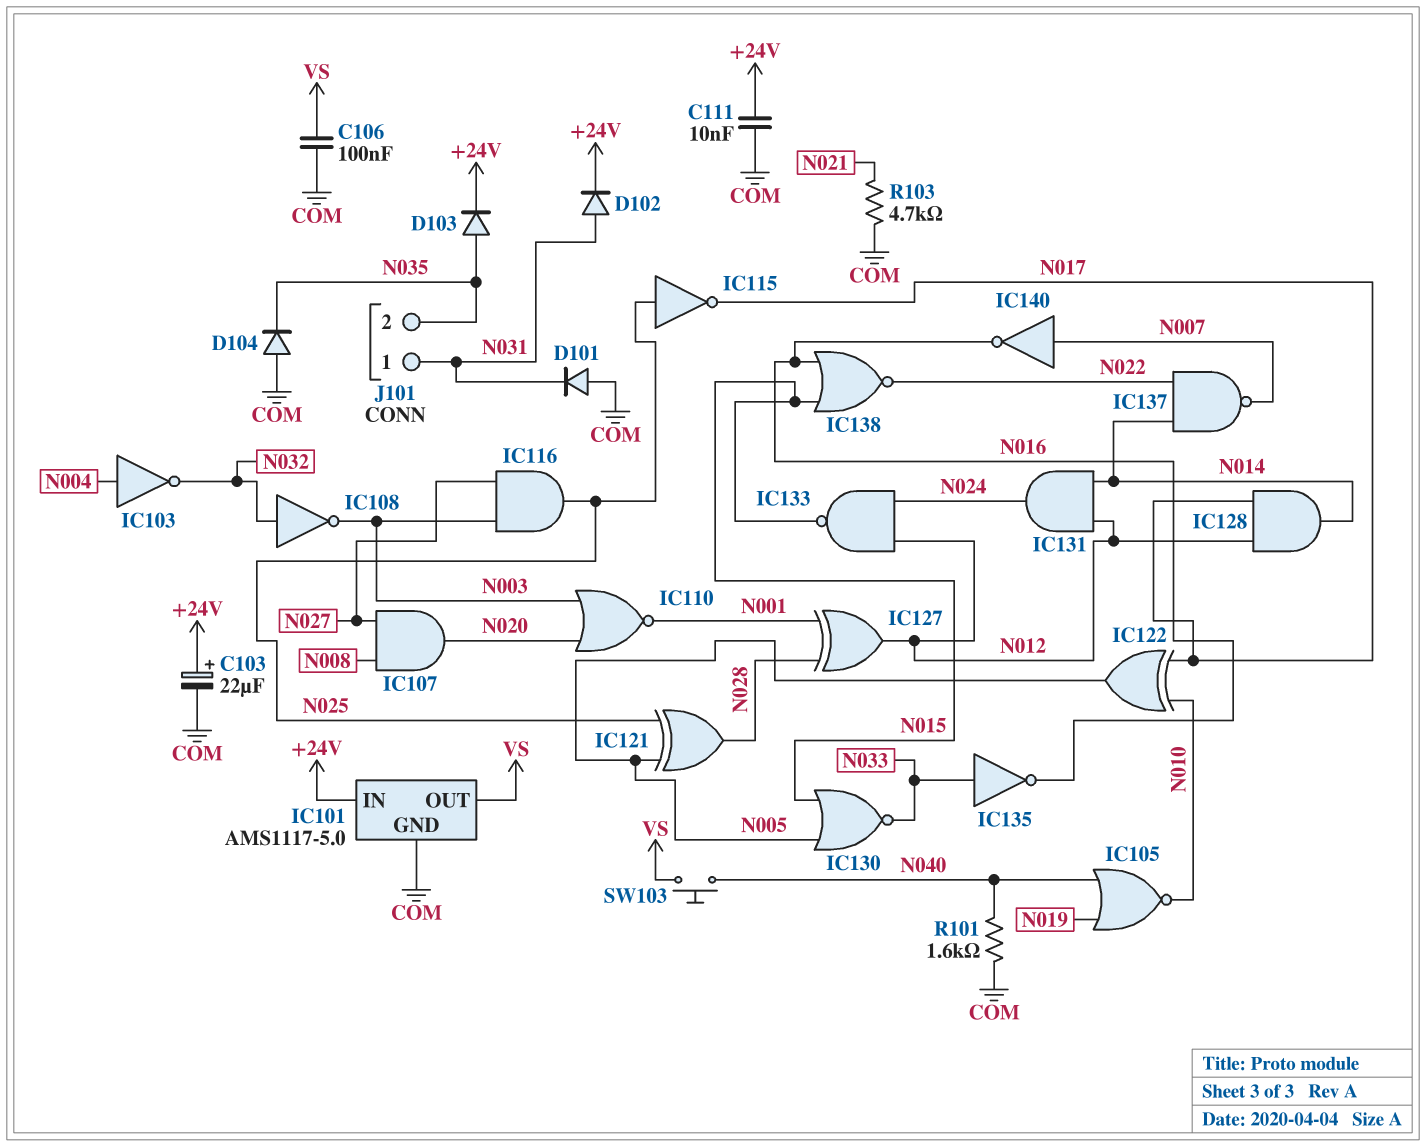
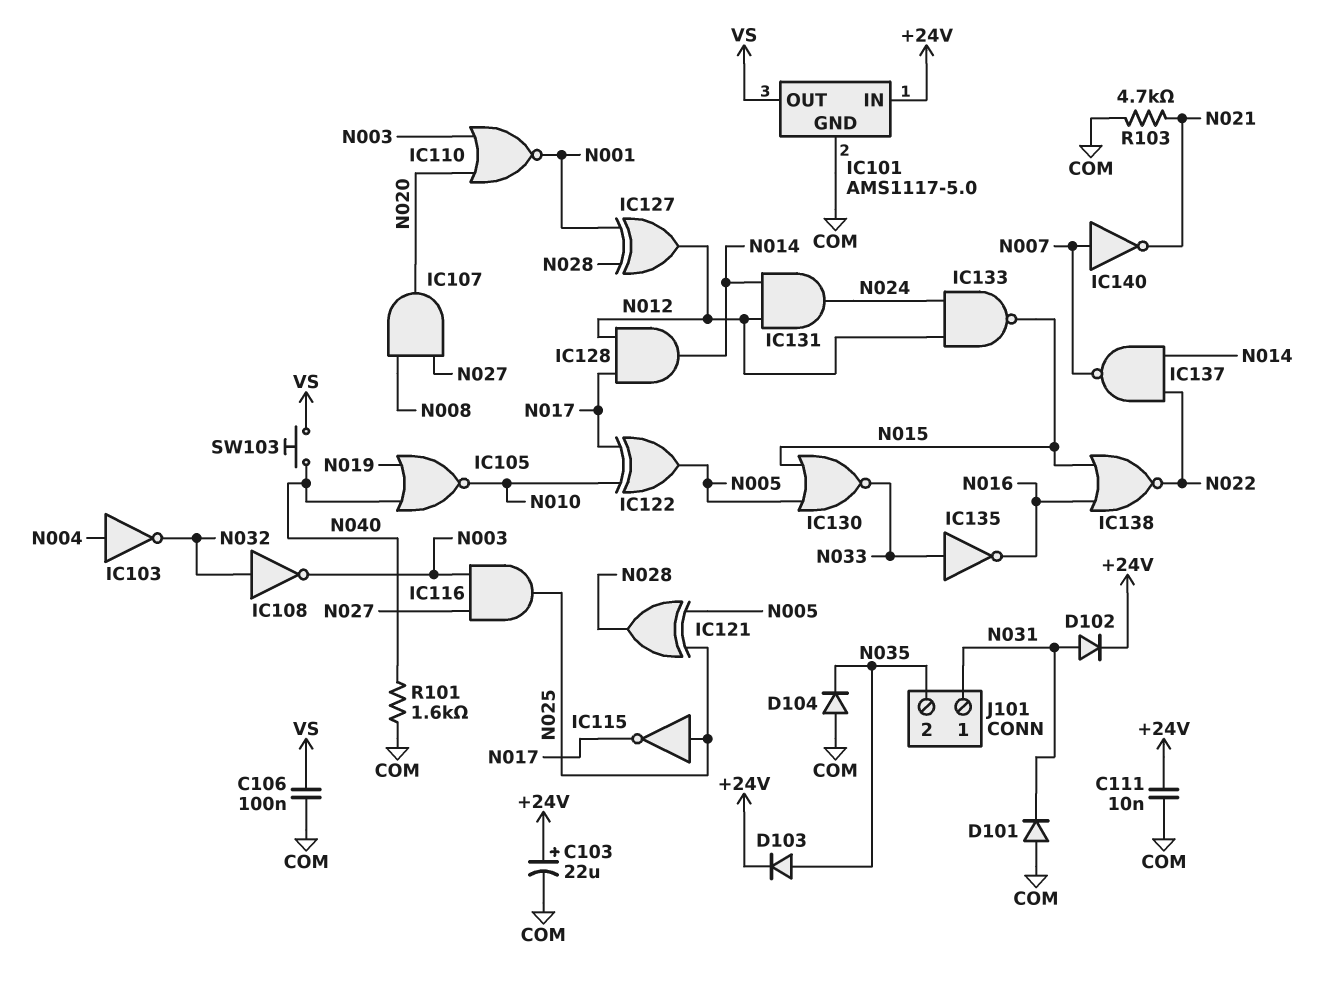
IC140: NOT (in N007, out N016) -> NOT (in N007, out N021)

